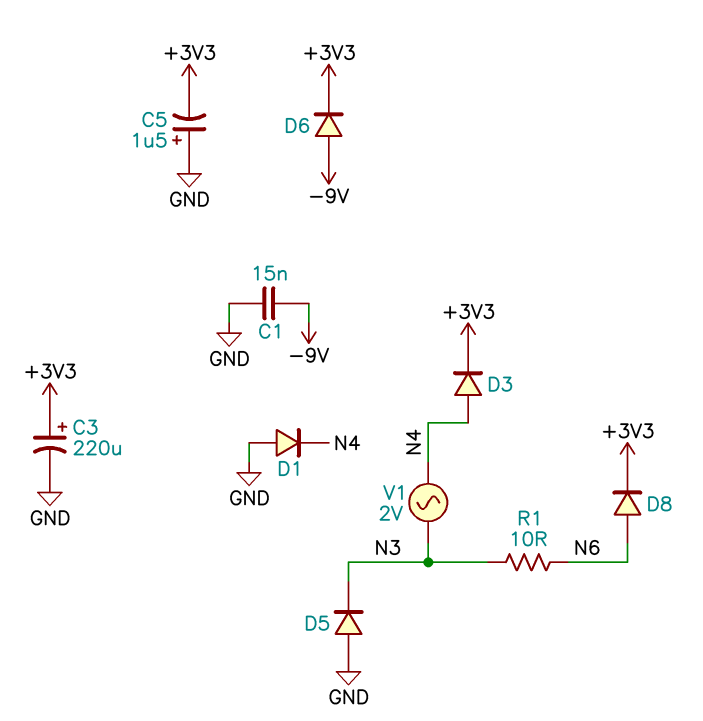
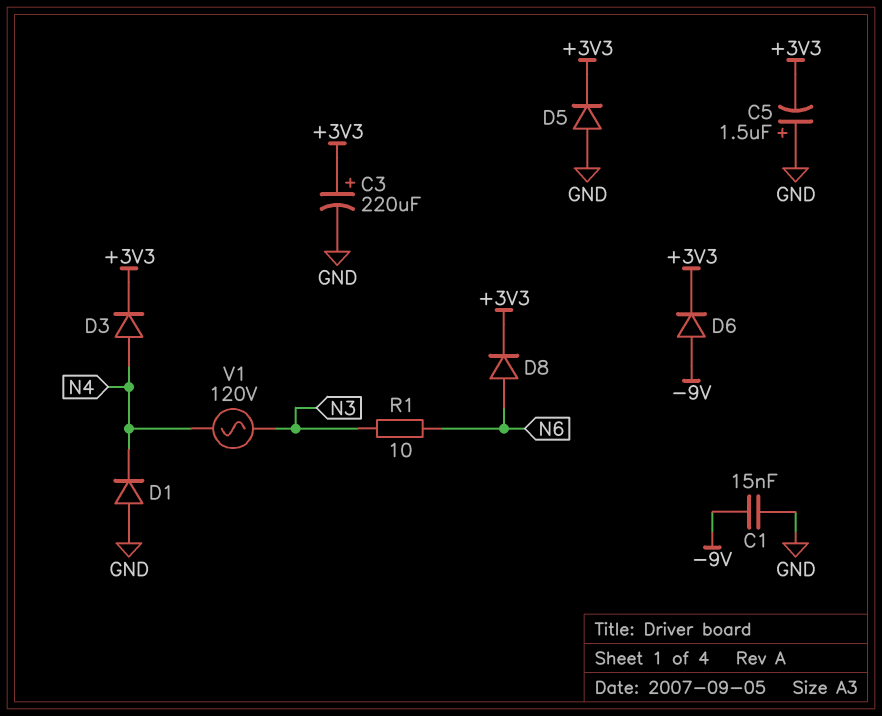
D5: diode (A GND, K N3) -> diode (A GND, K +3V3)
V1: AC 2V (N3, N4) -> AC 120V (N3, N4)

